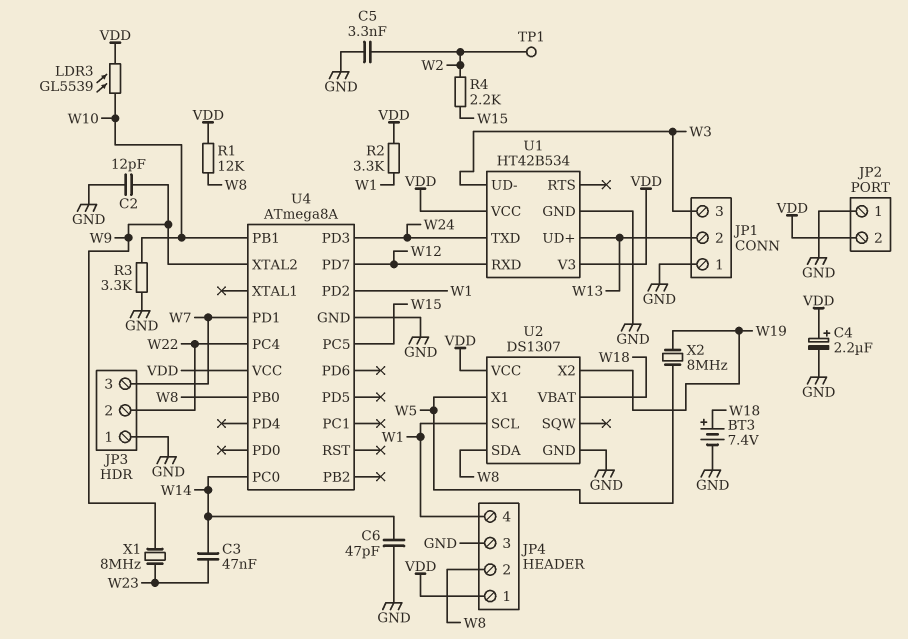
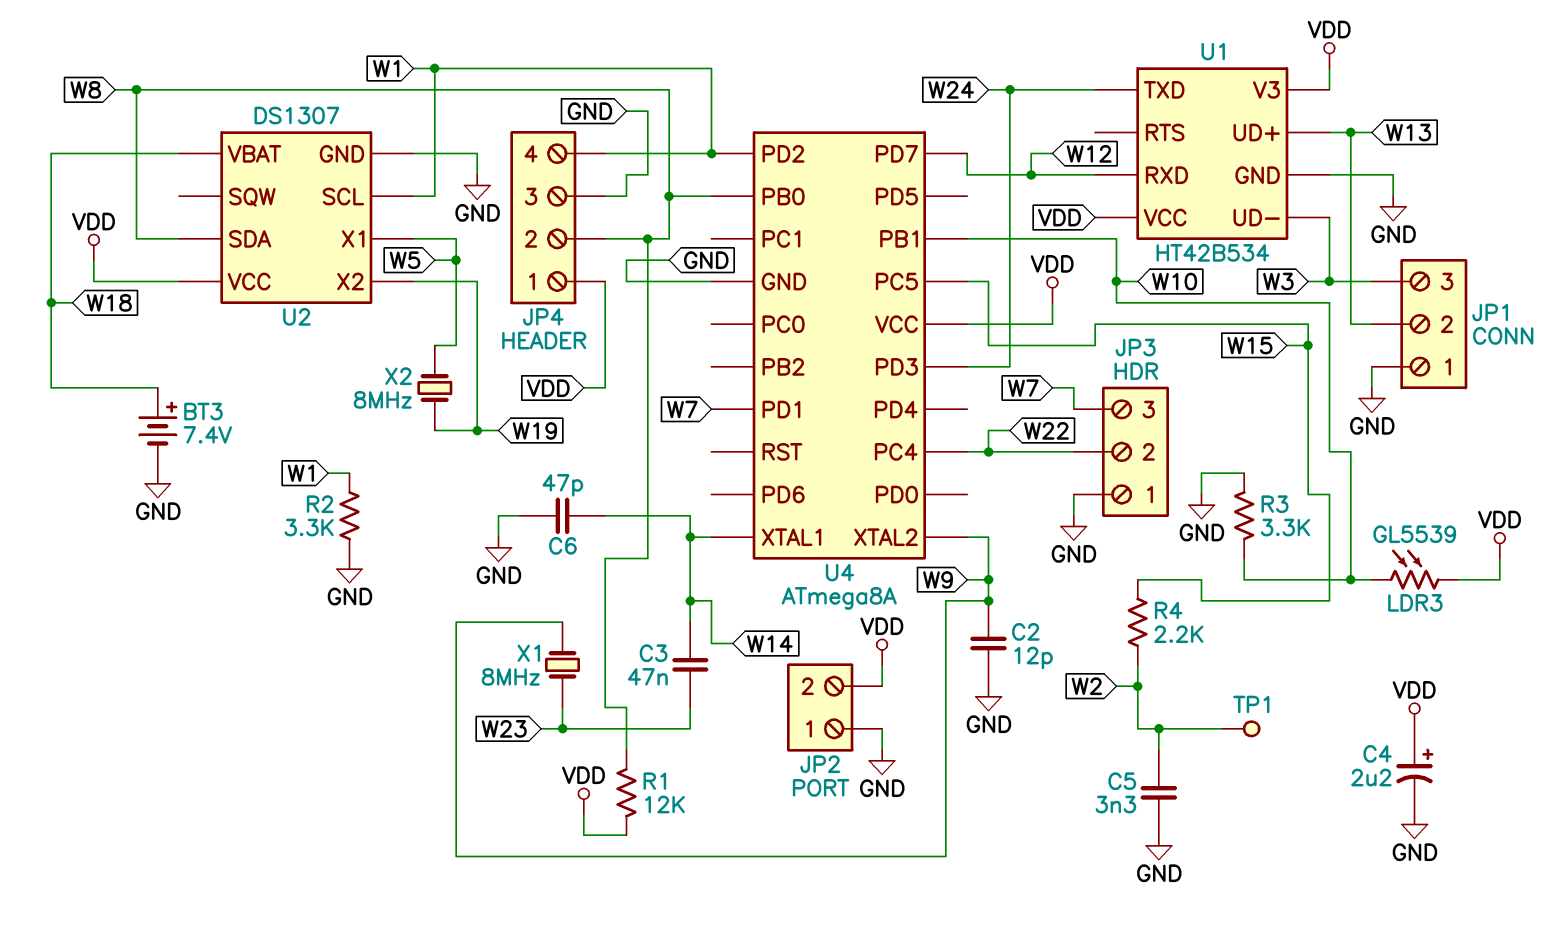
R2: 3.3k (VDD, W1) -> 3.3k (GND, W1)
U4 pin PC0: W14 -> none
U4 pin XTAL1: none -> W14

